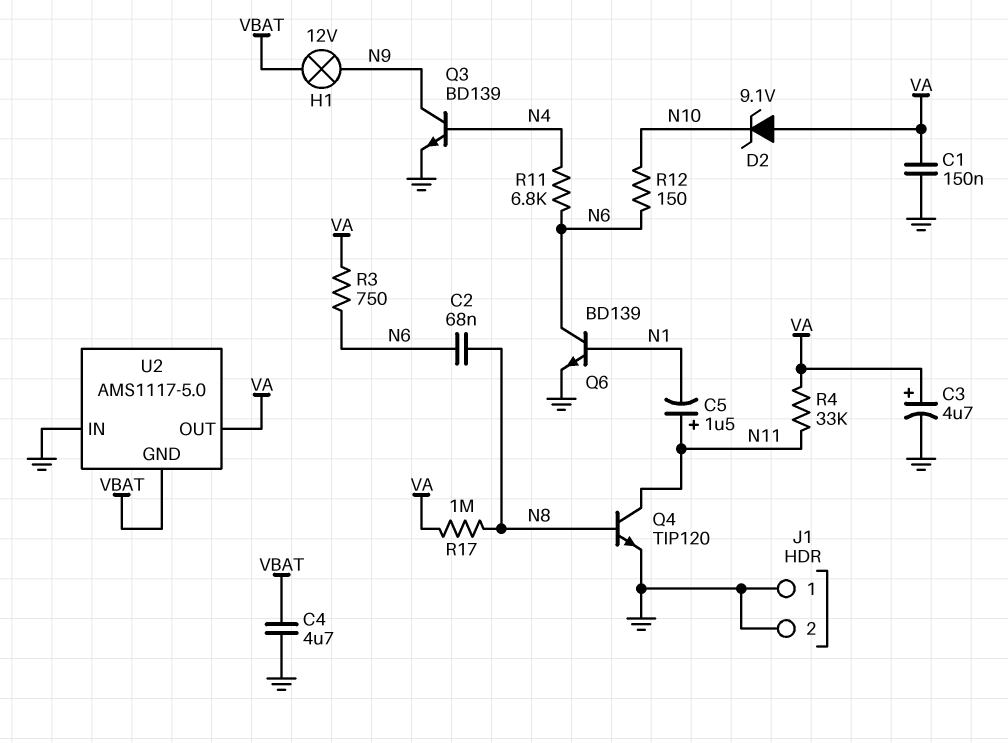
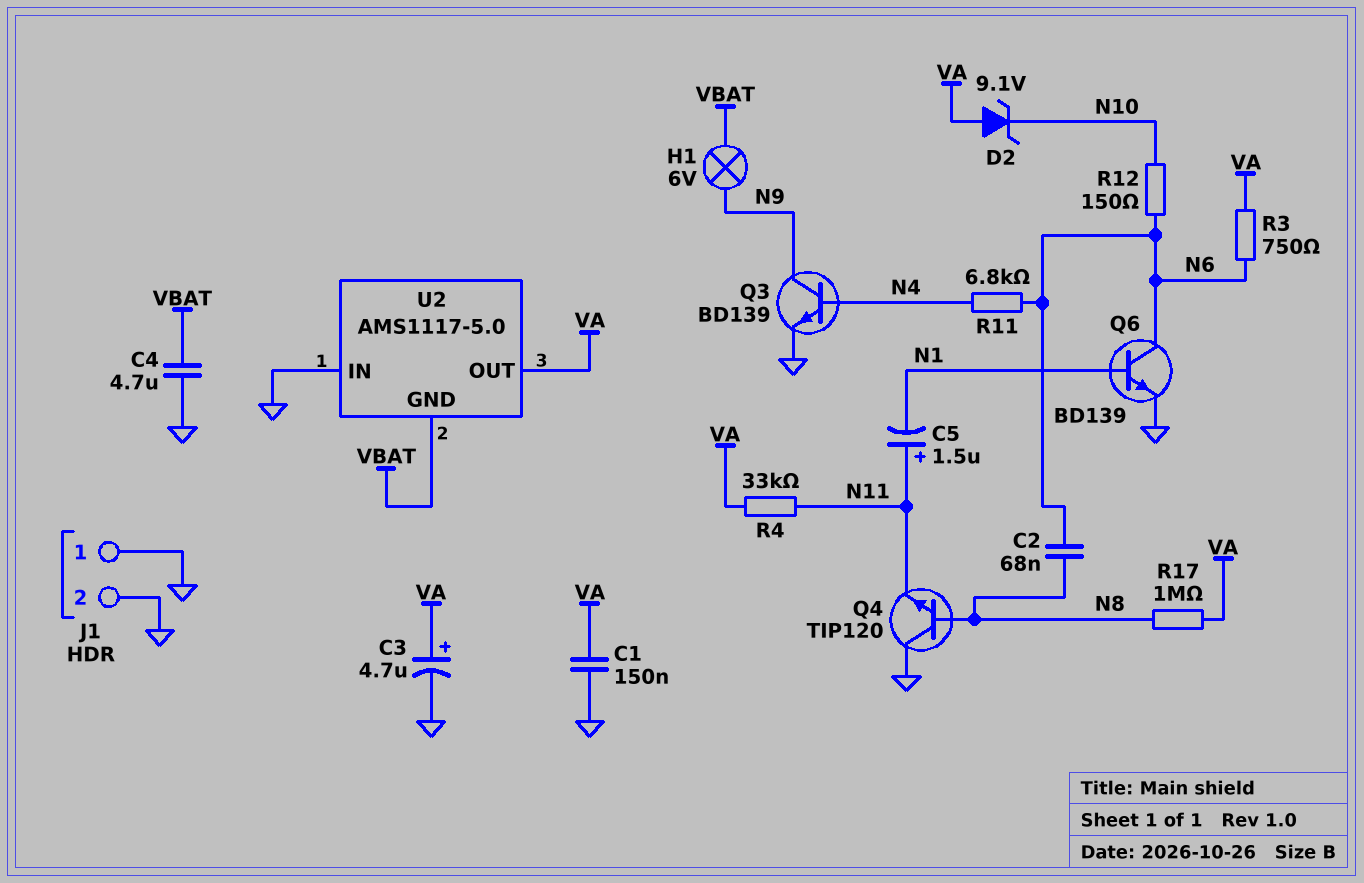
H1: lamp 12V (N9, VBAT) -> lamp 6V (N9, VBAT)
Q4: NPN TIP120 (B N8, C N11, E GND) -> NPN TIP120 (B N8, C GND, E N11)

